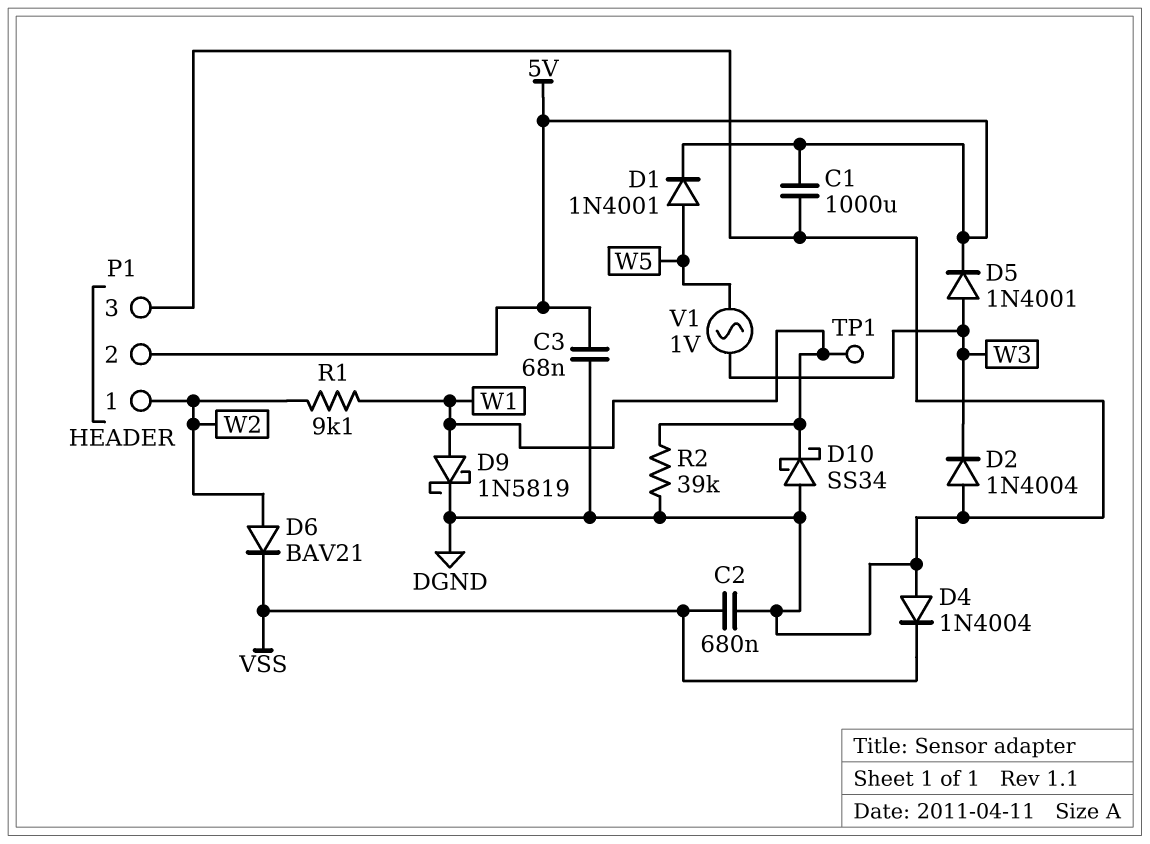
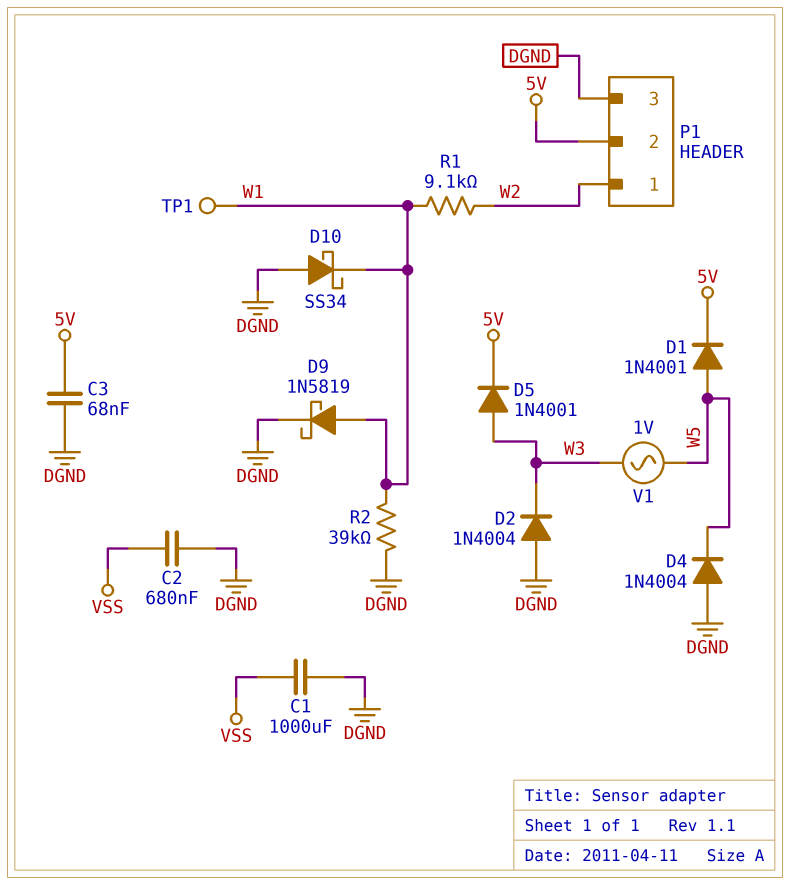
C1: 1000uF (5V, DGND) -> 1000uF (DGND, VSS)
D4: diode 1N4004 (A DGND, K VSS) -> diode 1N4004 (A DGND, K W5)
D6: diode BAV21 (A W2, K VSS) -> none

